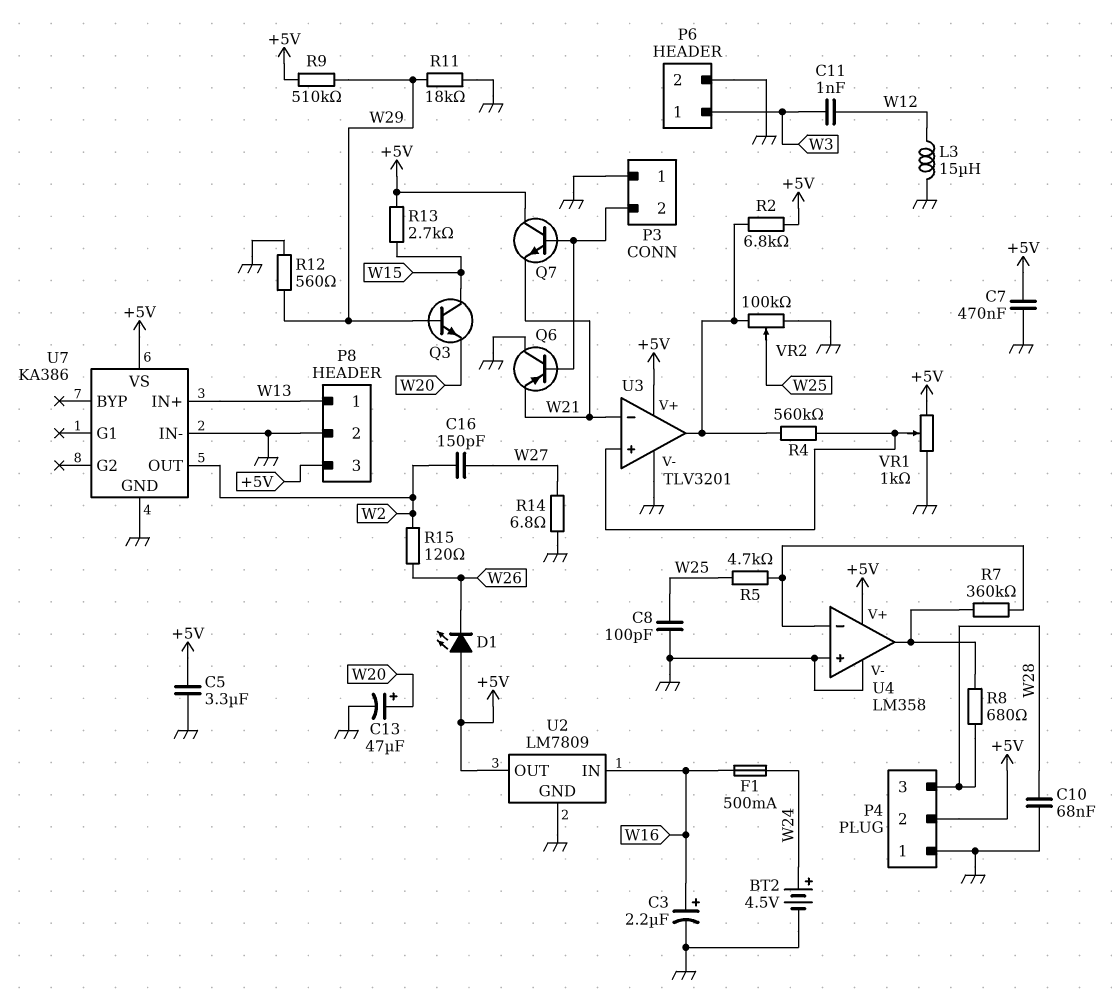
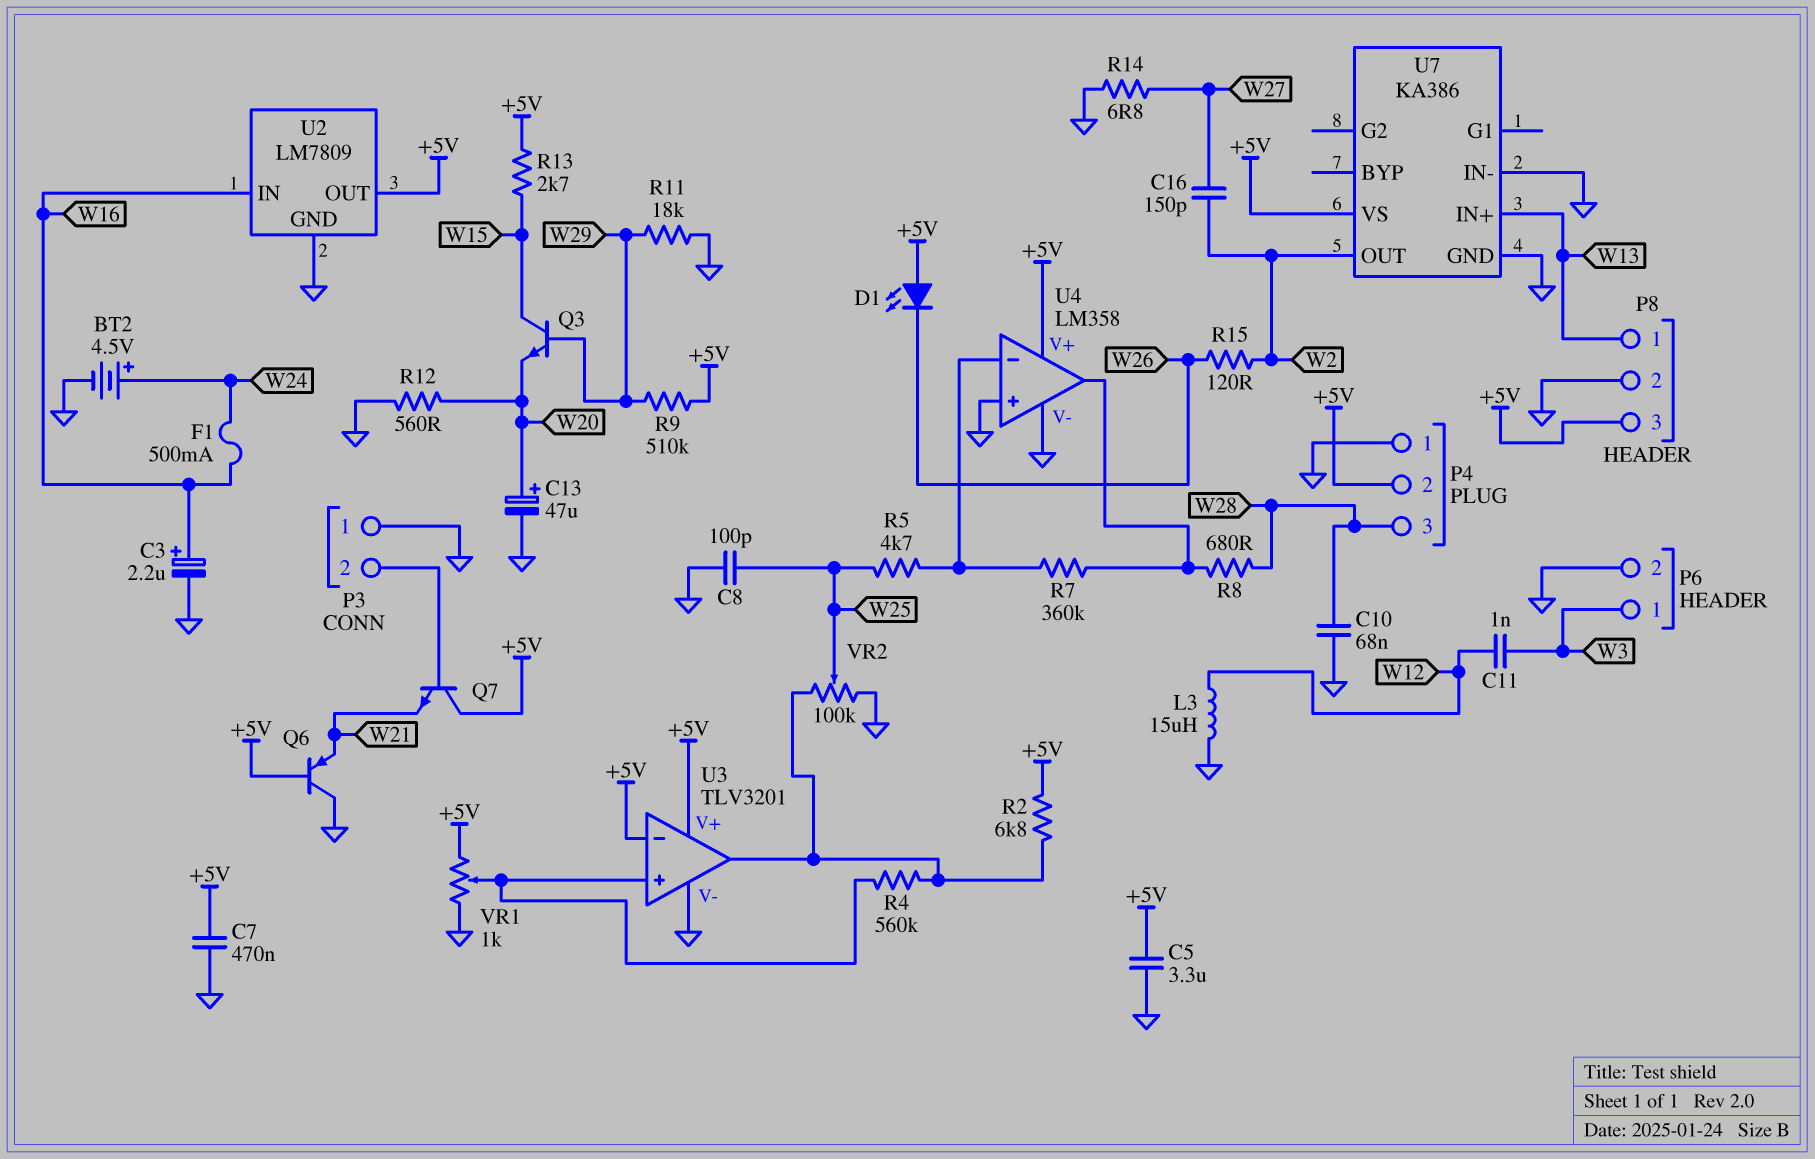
Q6: PNP (B P3/2, C GND, E W21) -> PNP (B +5V, C GND, E W21)
R12: 560 (GND, W29) -> 560 (GND, W20)
U3 pin in-: W21 -> +5V

